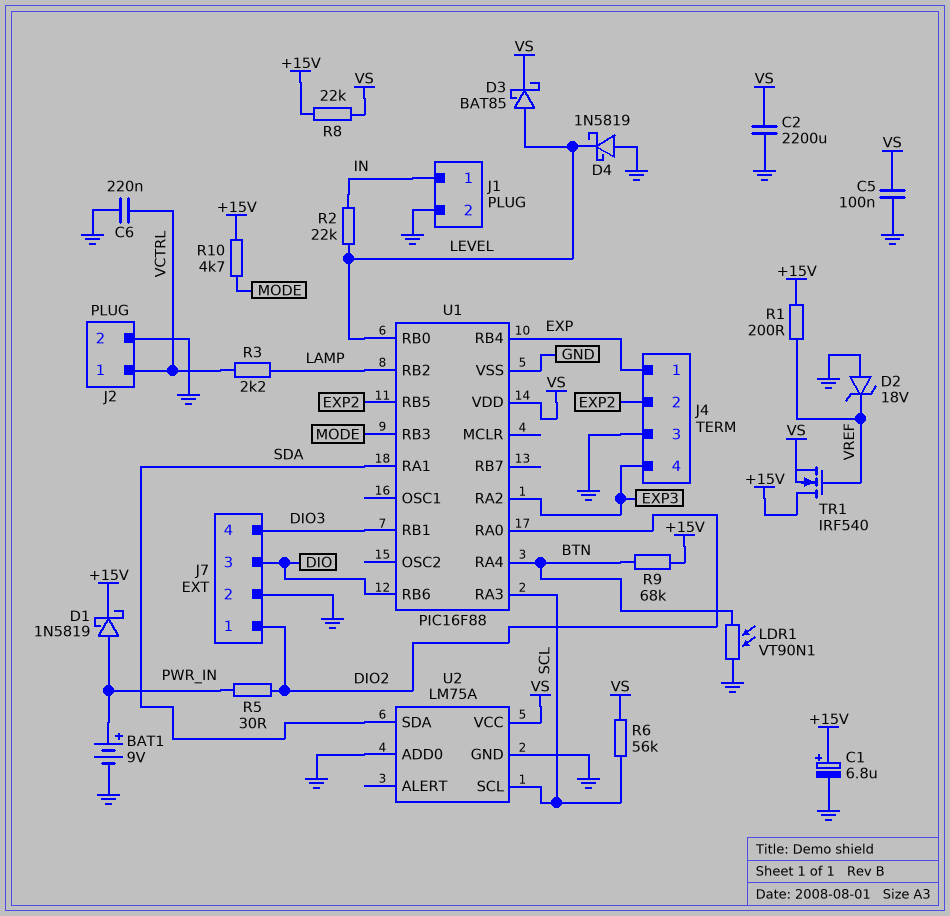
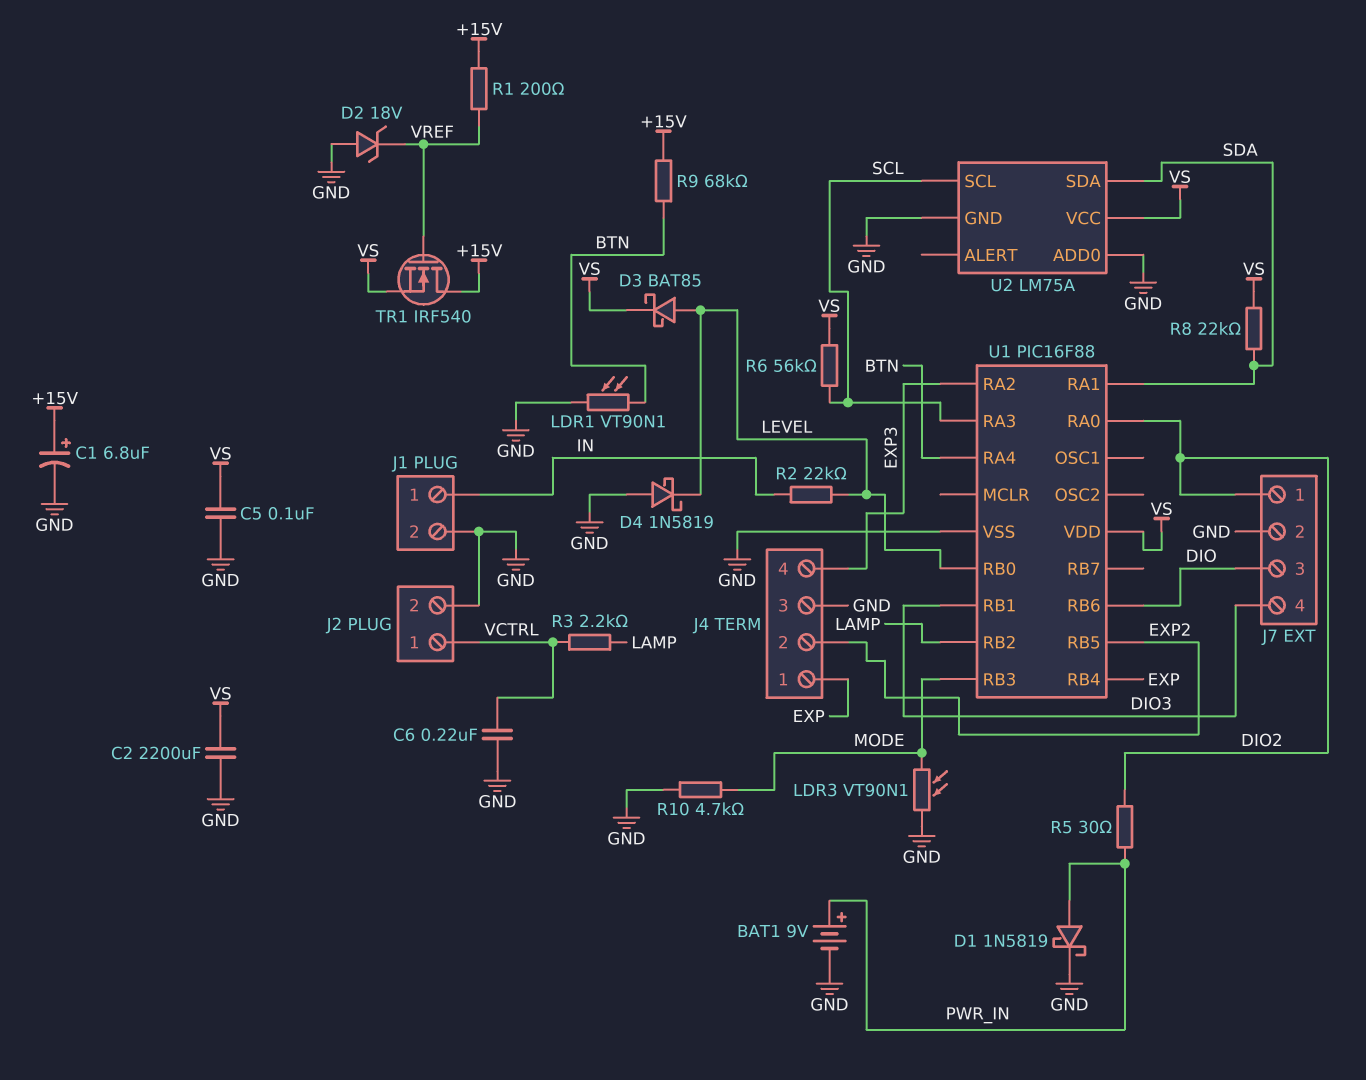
D1: schottky 1N5819 (A PWR_IN, K +15V) -> schottky 1N5819 (A PWR_IN, K GND)
LDR3: none -> VT90N1 (GND, MODE)
R8: 22k (+15V, VS) -> 22k (SDA, VS)
R10: 4.7k (+15V, MODE) -> 4.7k (GND, MODE)

